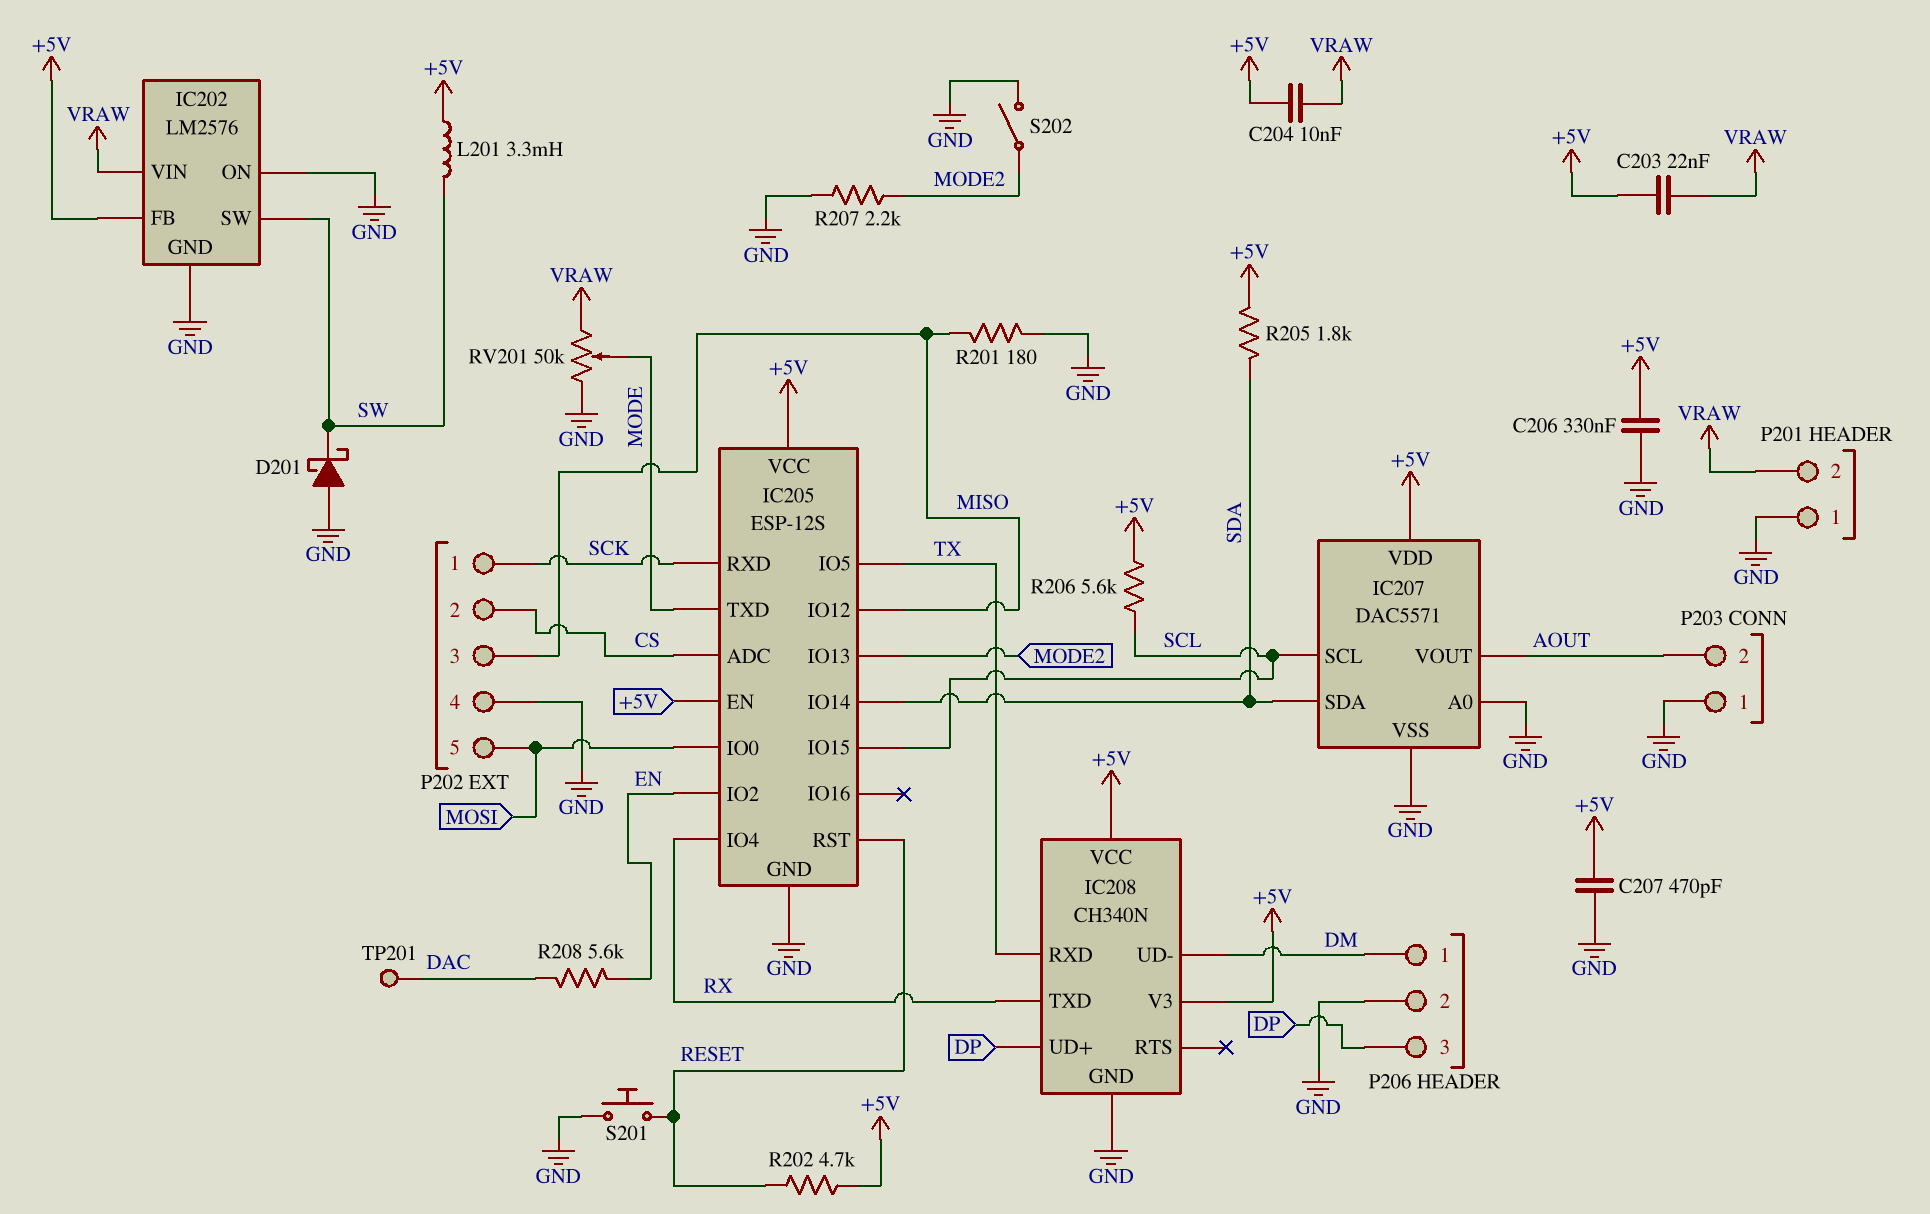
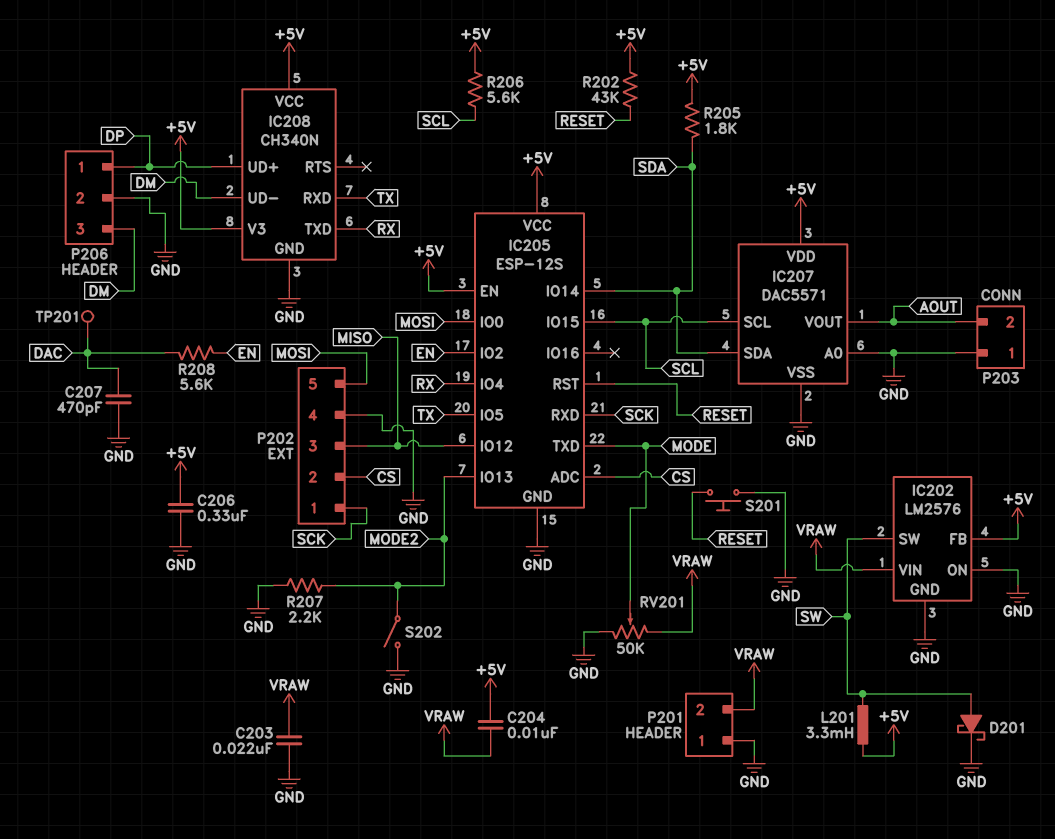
C203: 22nF (+5V, VRAW) -> 22nF (GND, VRAW)
C207: 470pF (+5V, GND) -> 470pF (DAC, GND)
D201: schottky (A GND, K SW) -> schottky (A SW, K GND)
P206 pin 1: DM -> DP
P206 pin 3: DP -> DM
R201: 180 (GND, MISO) -> none
R202: 4.7k (+5V, RESET) -> 43k (+5V, RESET)

